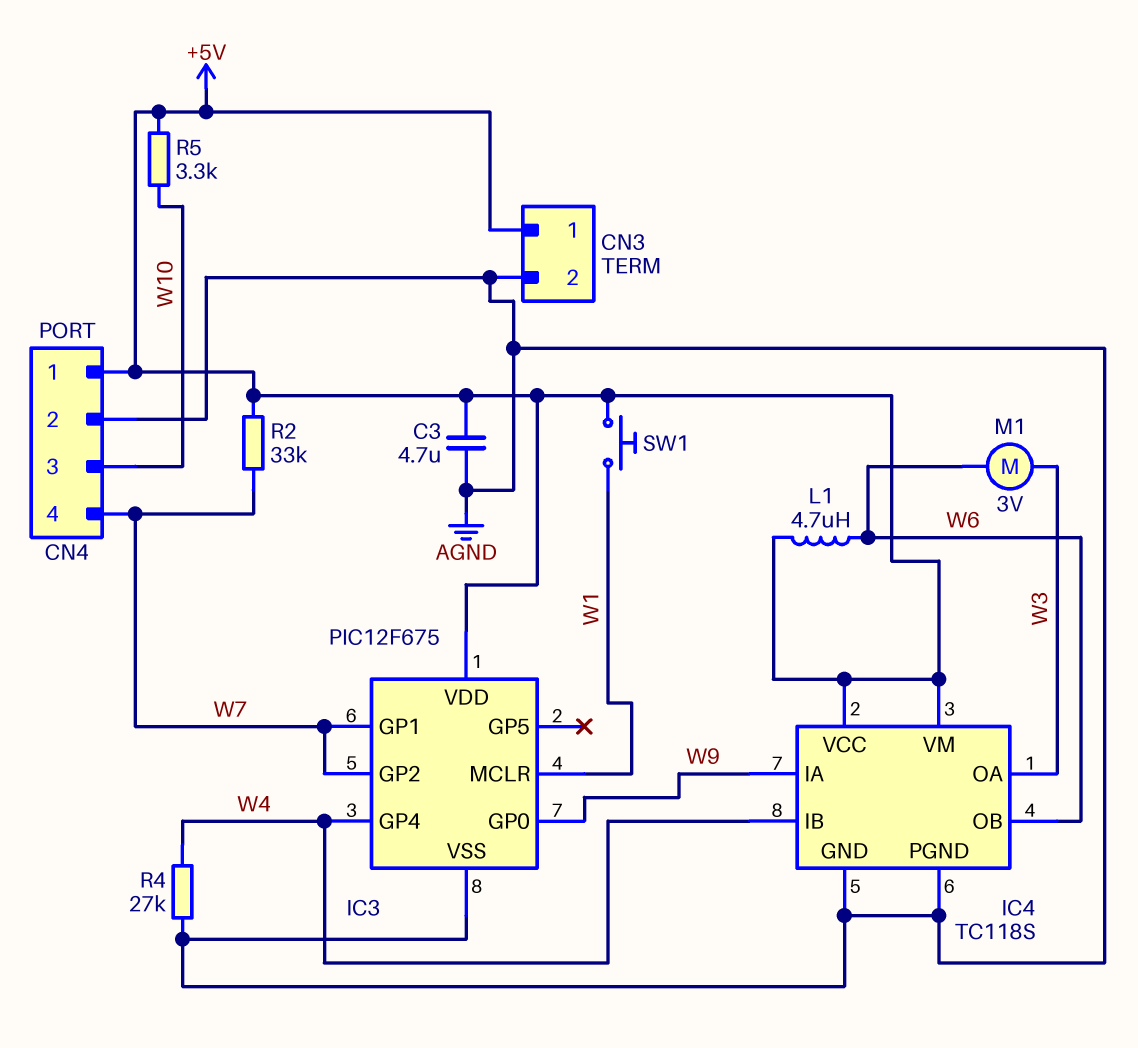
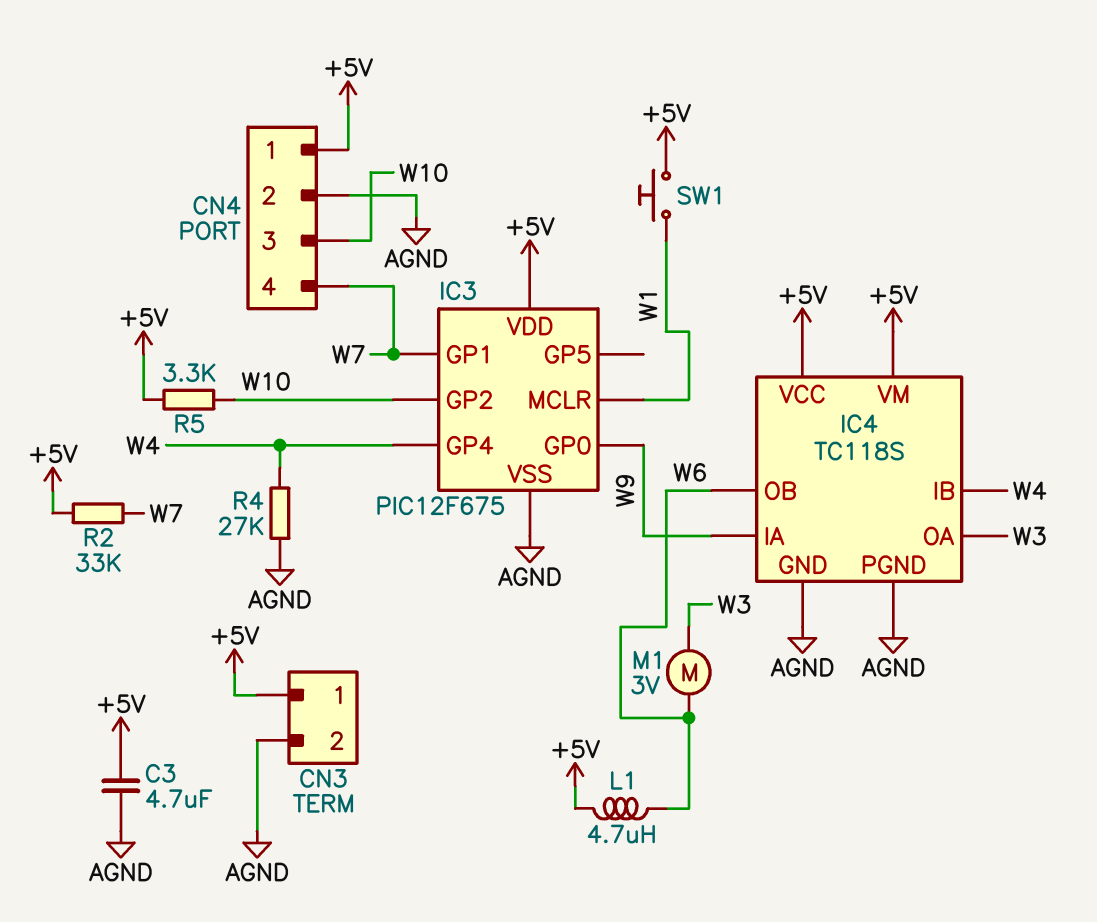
IC3 pin GP2: W7 -> W10

